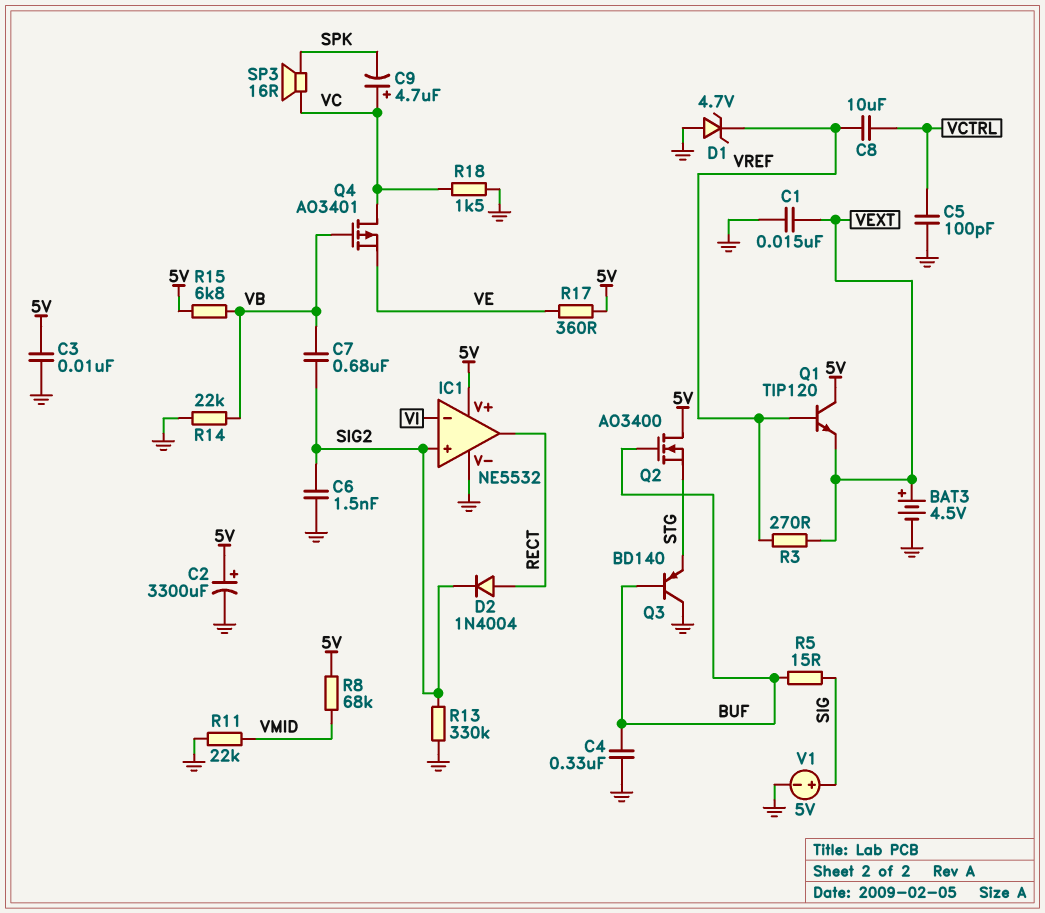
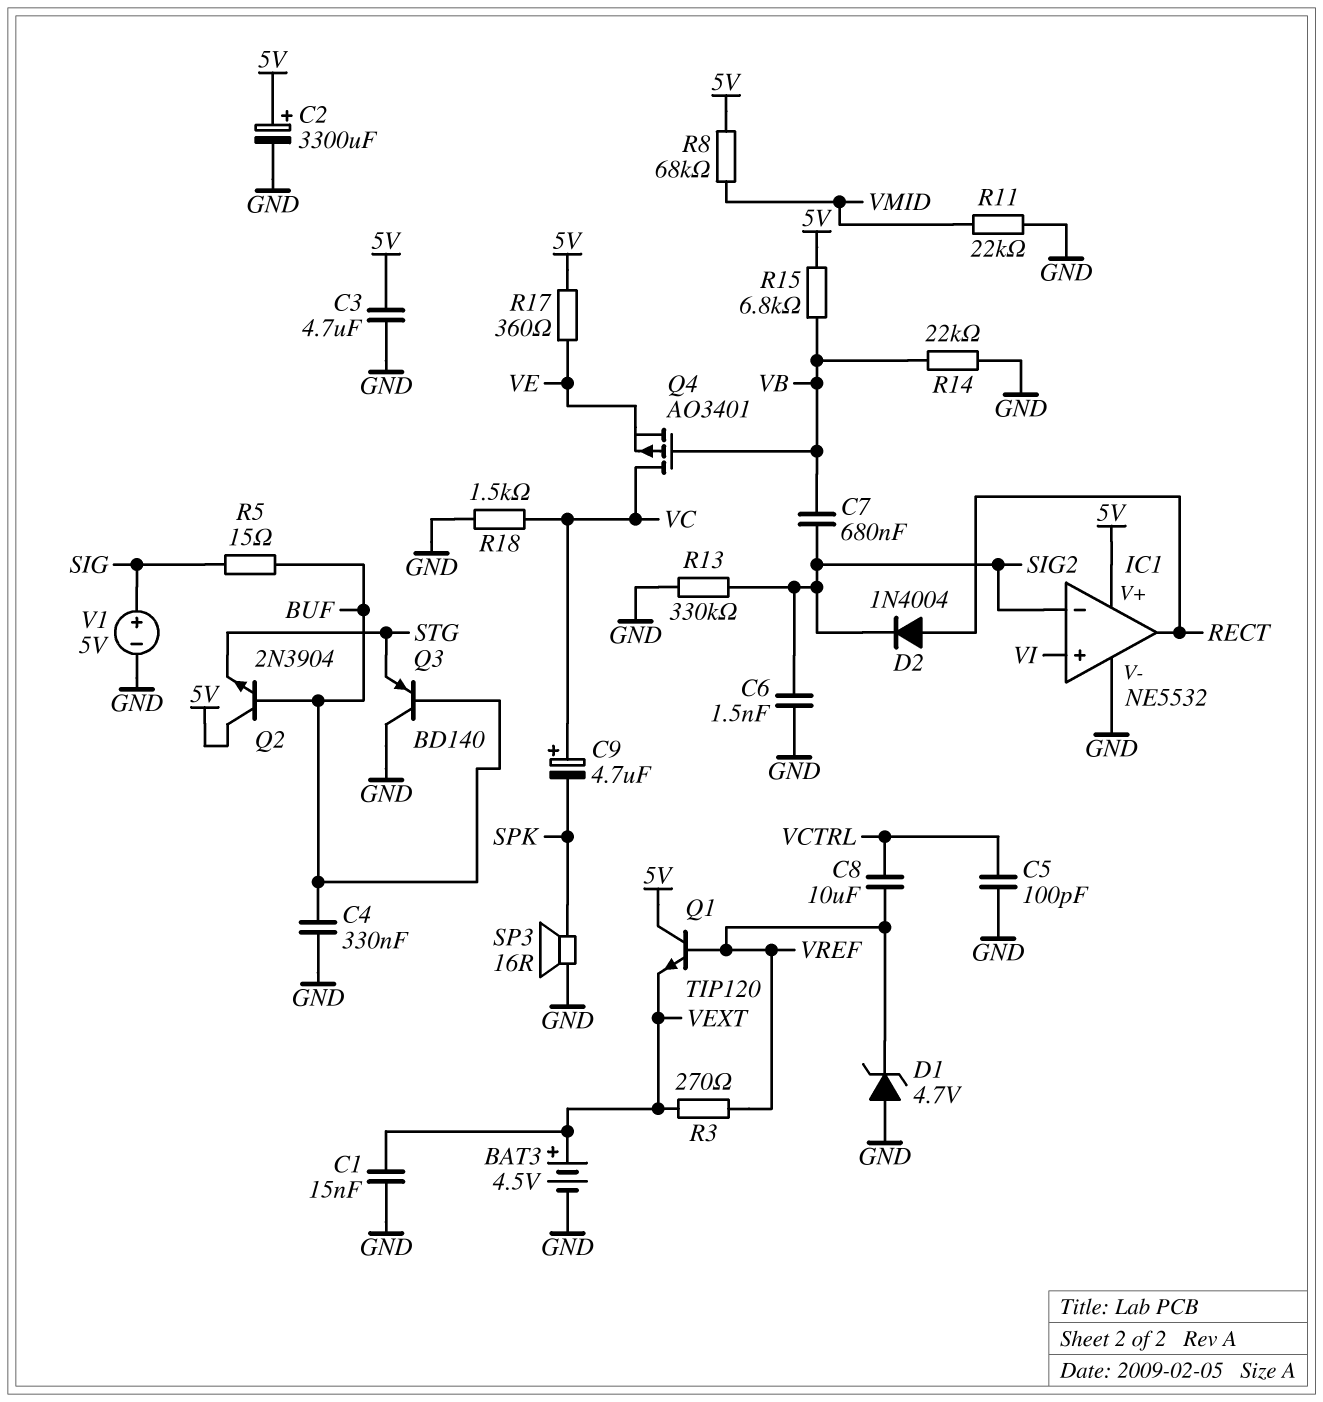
C3: 10nF (5V, GND) -> 4.7uF (5V, GND)
IC1 pin in+: SIG2 -> VI
IC1 pin in-: VI -> SIG2
Q2: NMOS AO3400 (G BUF, D 5V, S STG) -> NPN 2N3904 (B BUF, C 5V, E STG)
SP3: speaker 16R (SPK, VC) -> speaker 16R (GND, SPK)

